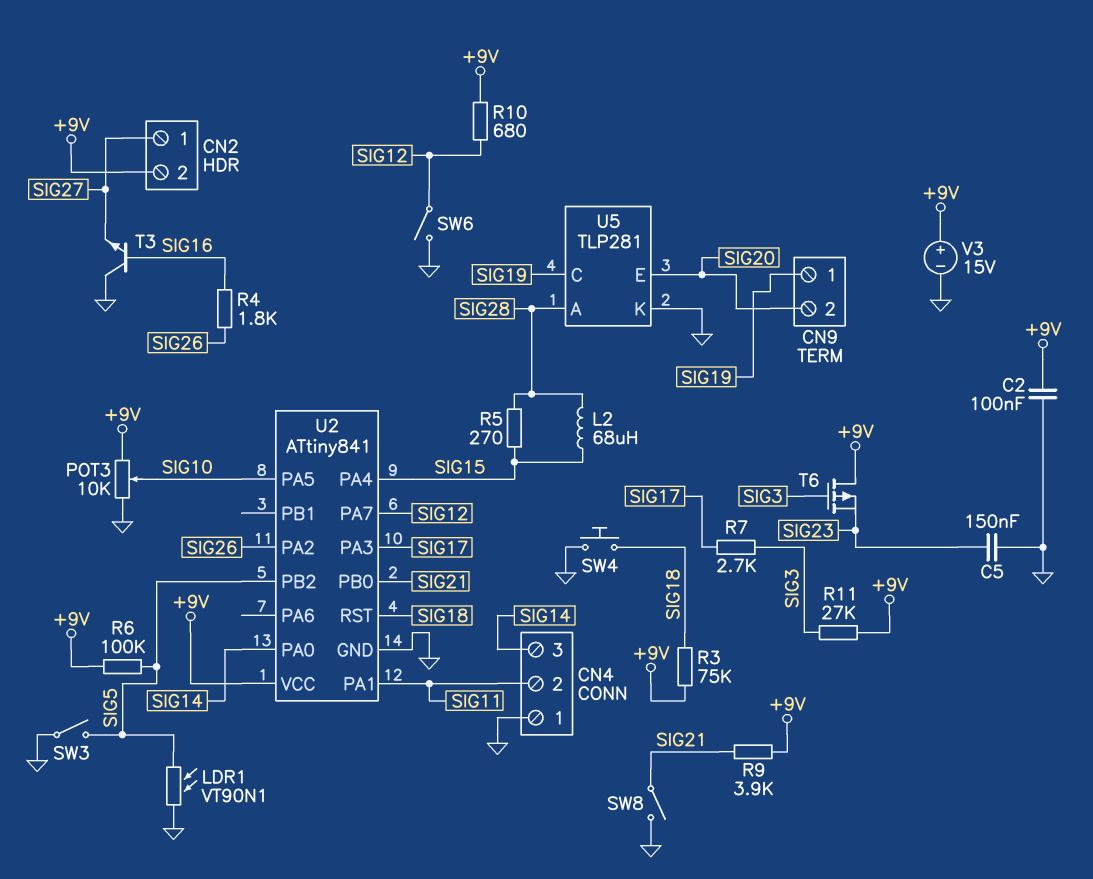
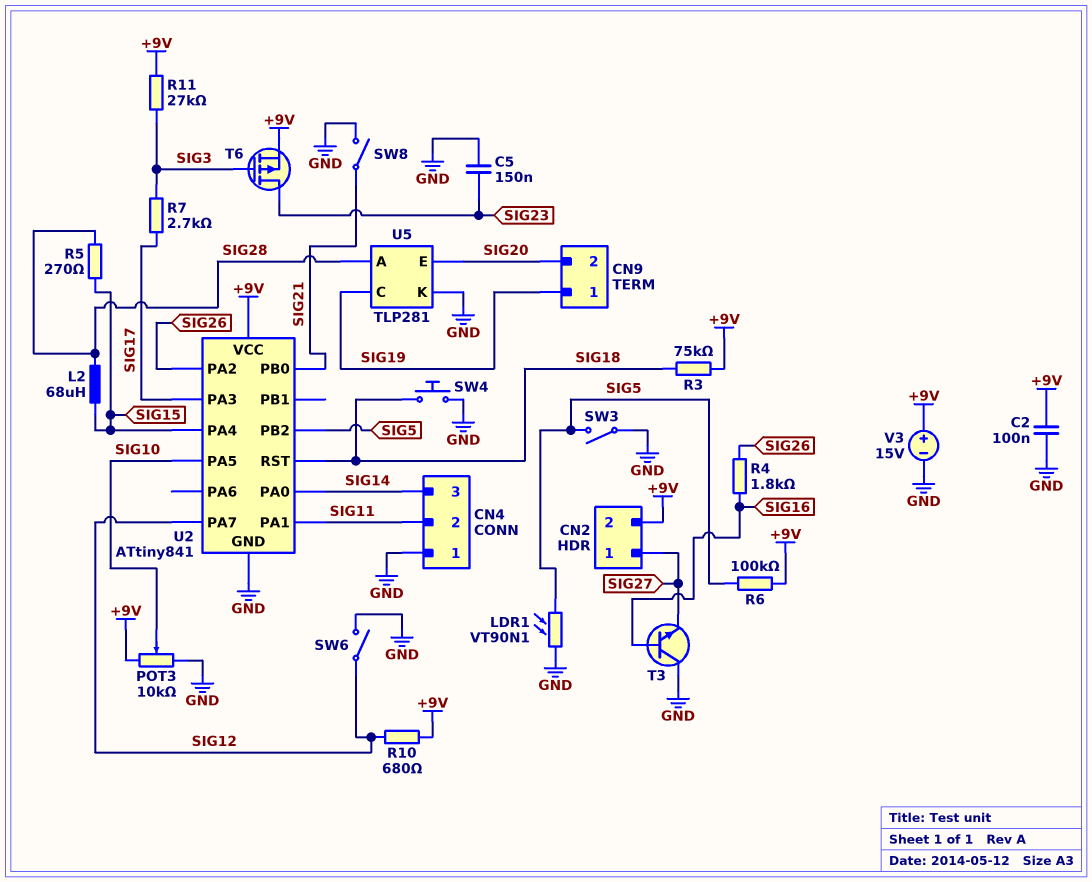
R9: 3.9k (+9V, SIG21) -> none
T6: PMOS (G SIG3, D +9V, S SIG23) -> PMOS (G SIG3, D SIG23, S +9V)

